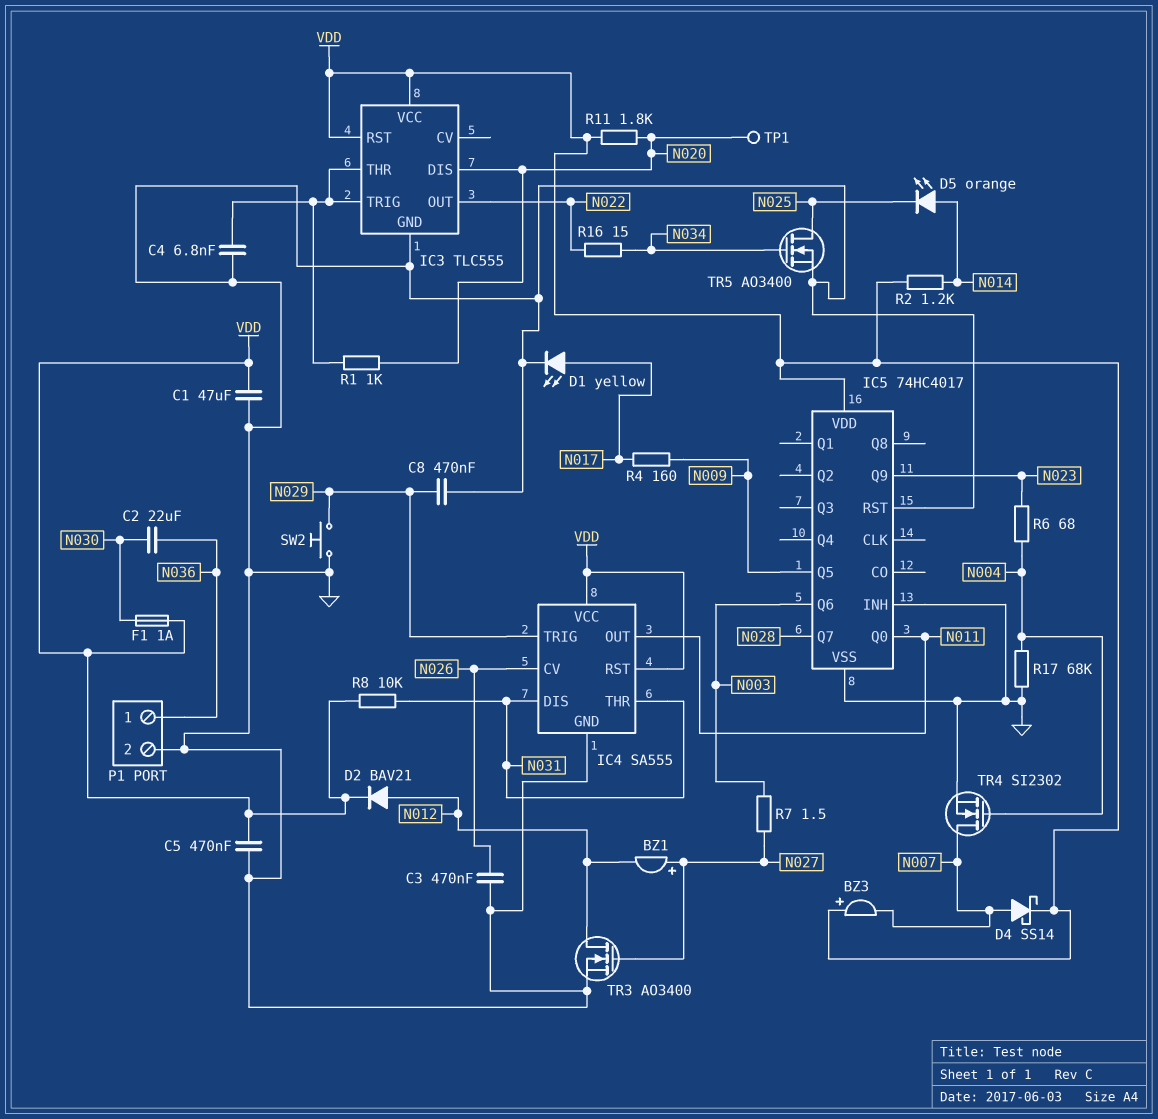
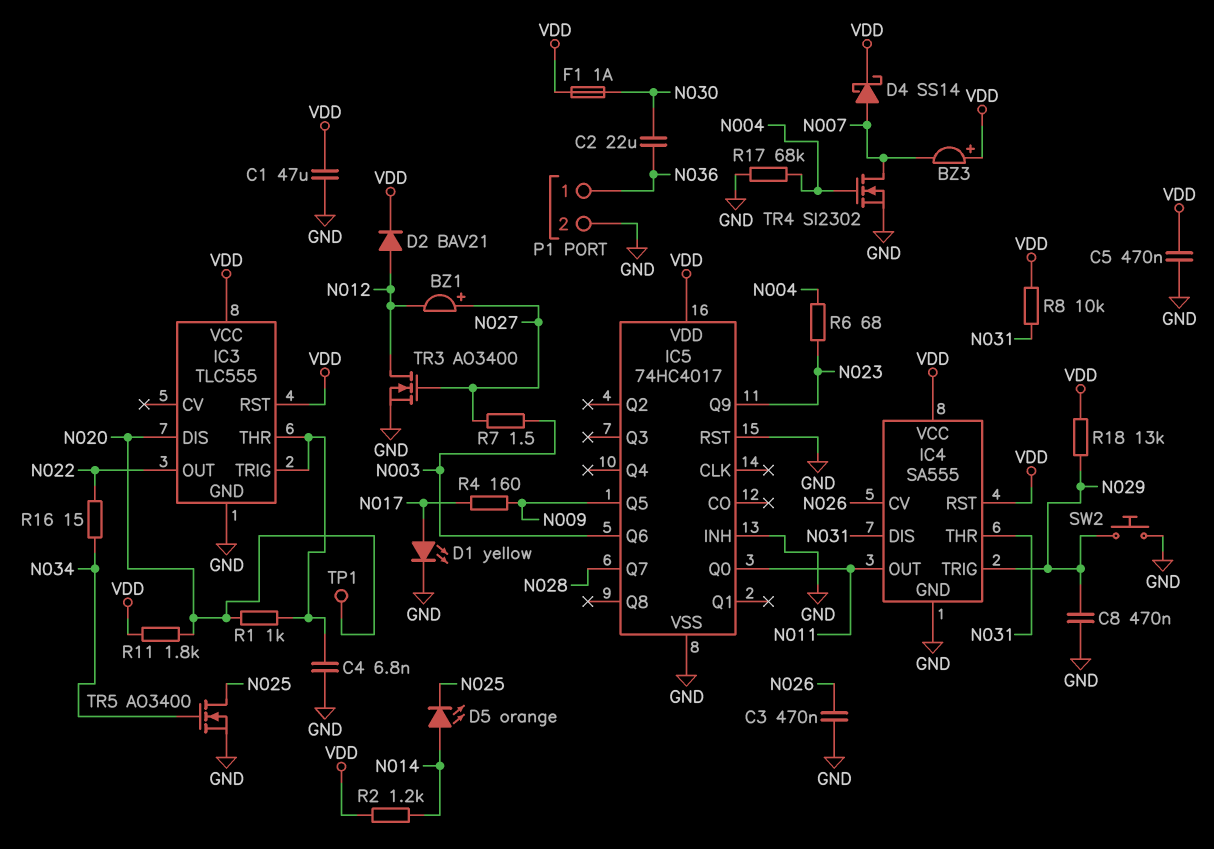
R18: none -> 13k (N029, VDD)

